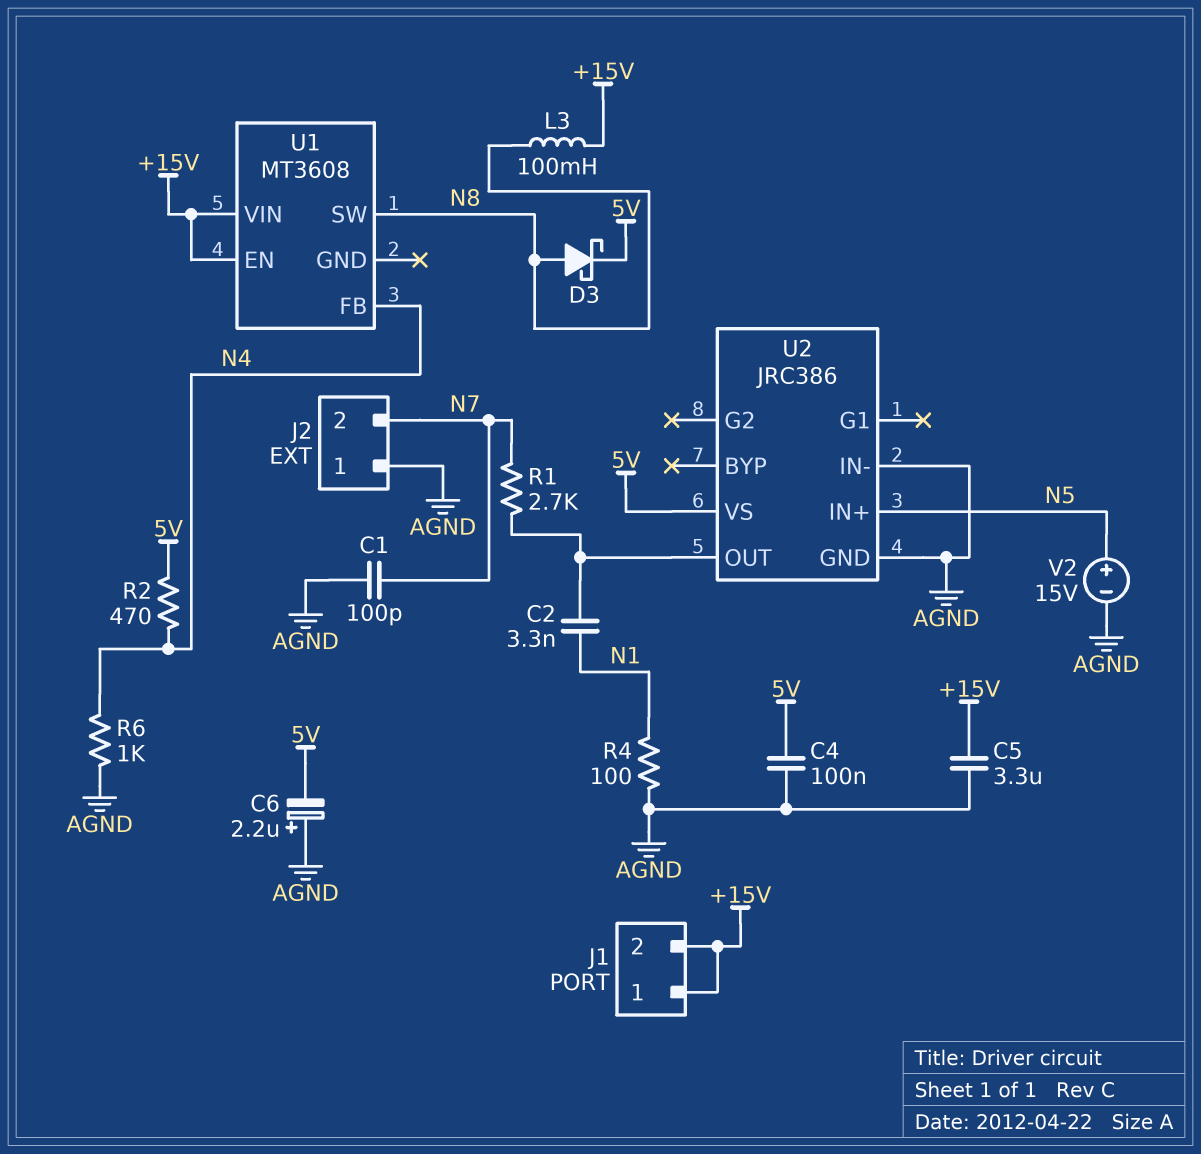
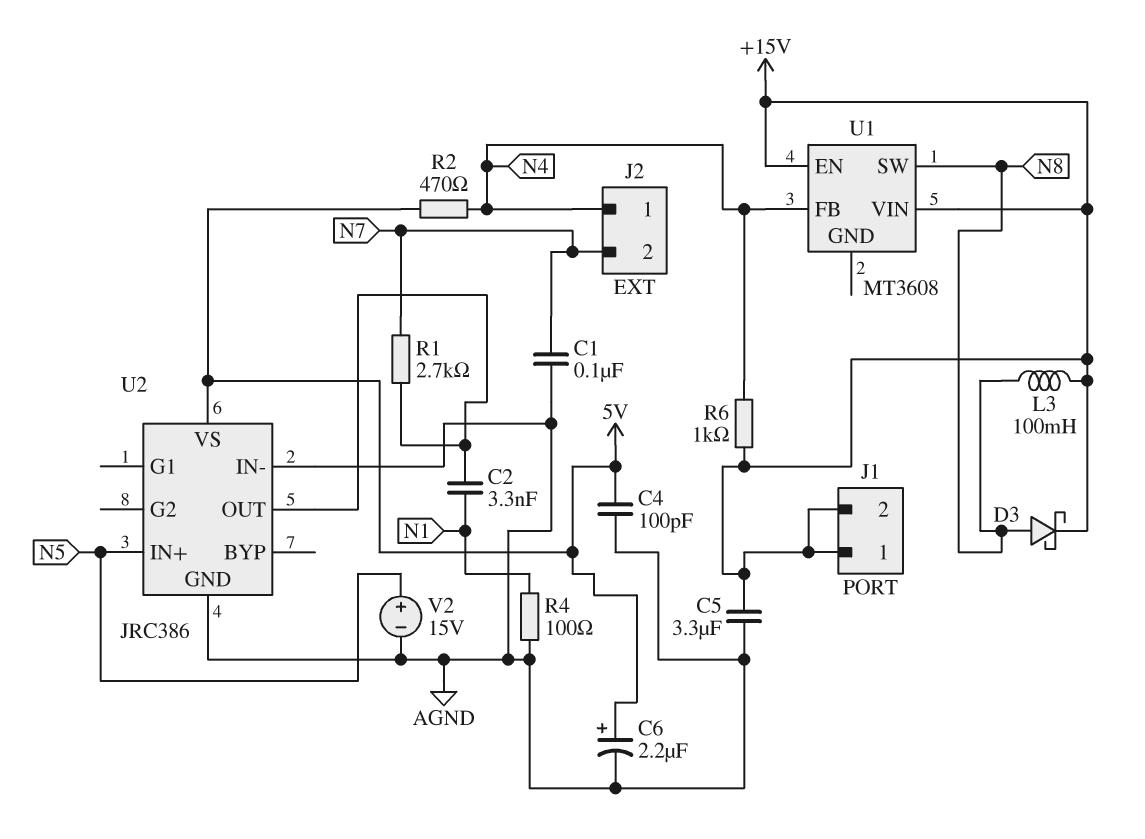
C1: 100pF (AGND, N7) -> 100nF (AGND, N7)
C4: 100nF (5V, AGND) -> 100pF (5V, AGND)
C6: 2.2uF (plus AGND, minus 5V) -> 2.2uF (plus 5V, minus AGND)
D3: schottky (A N8, K 5V) -> schottky (A N8, K +15V)
J2 pin 1: AGND -> N4
R6: 1k (AGND, N4) -> 1k (+15V, N4)

